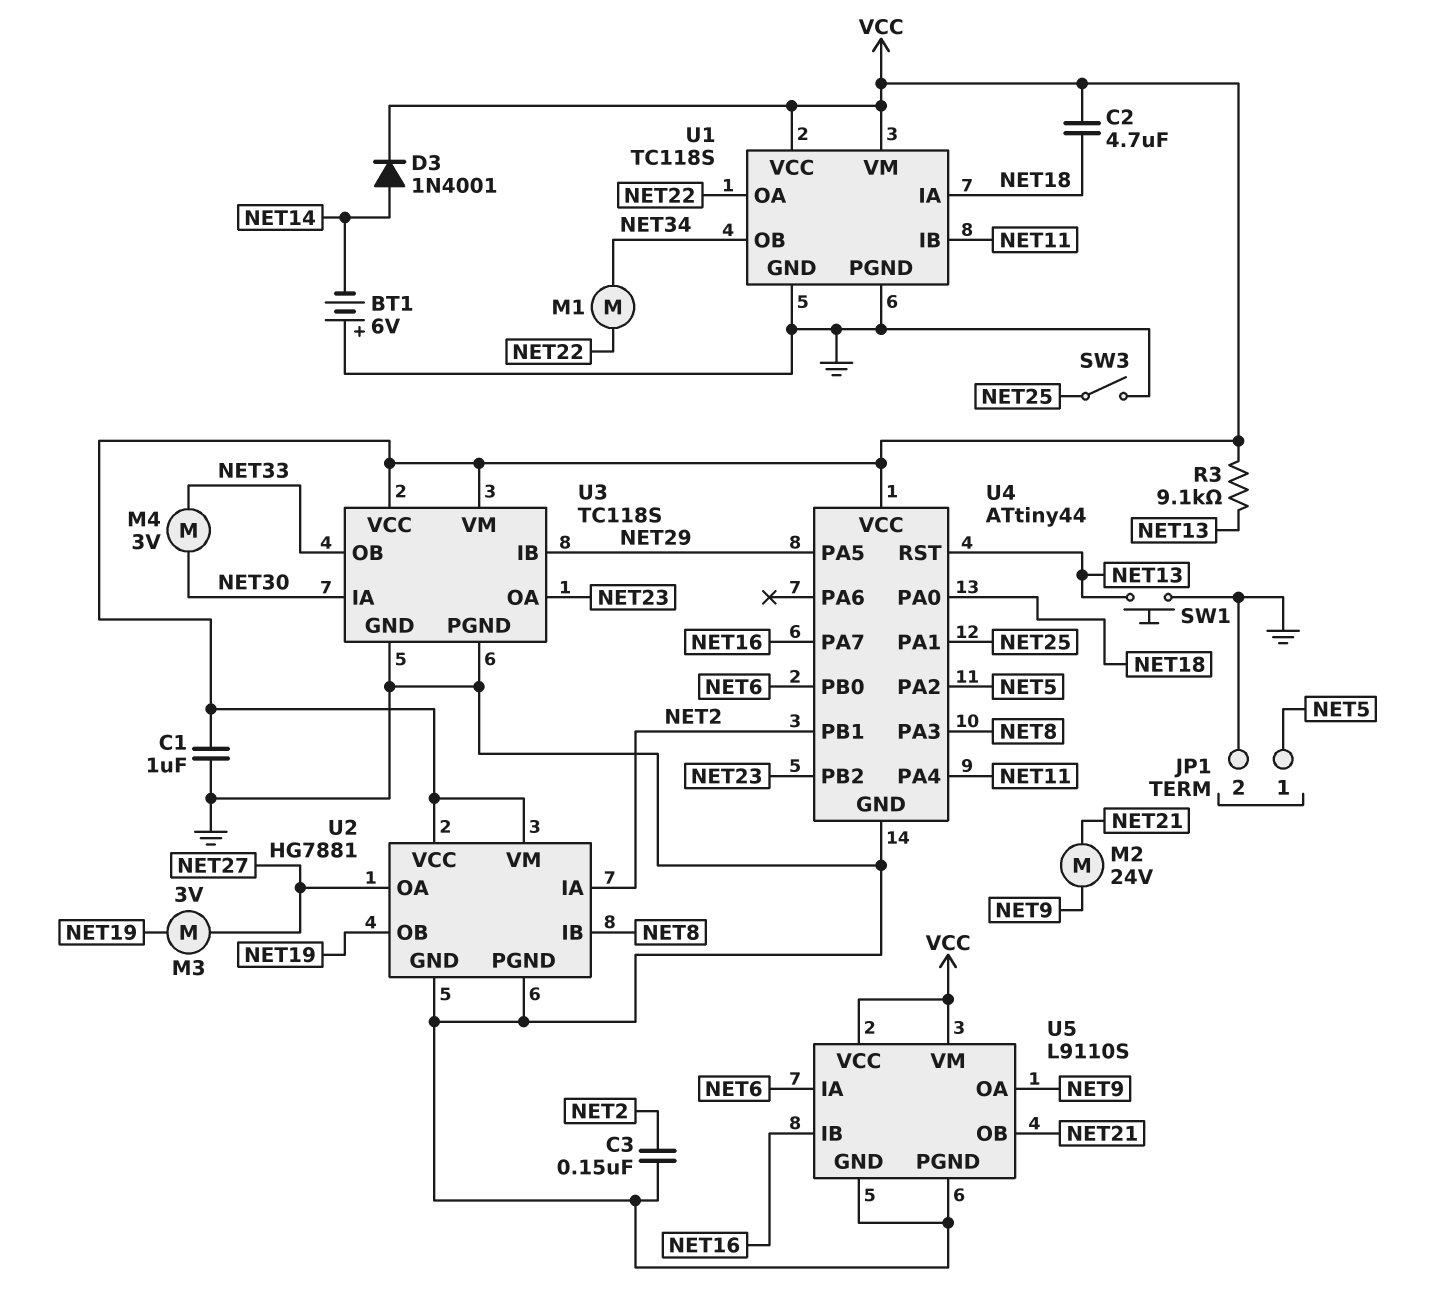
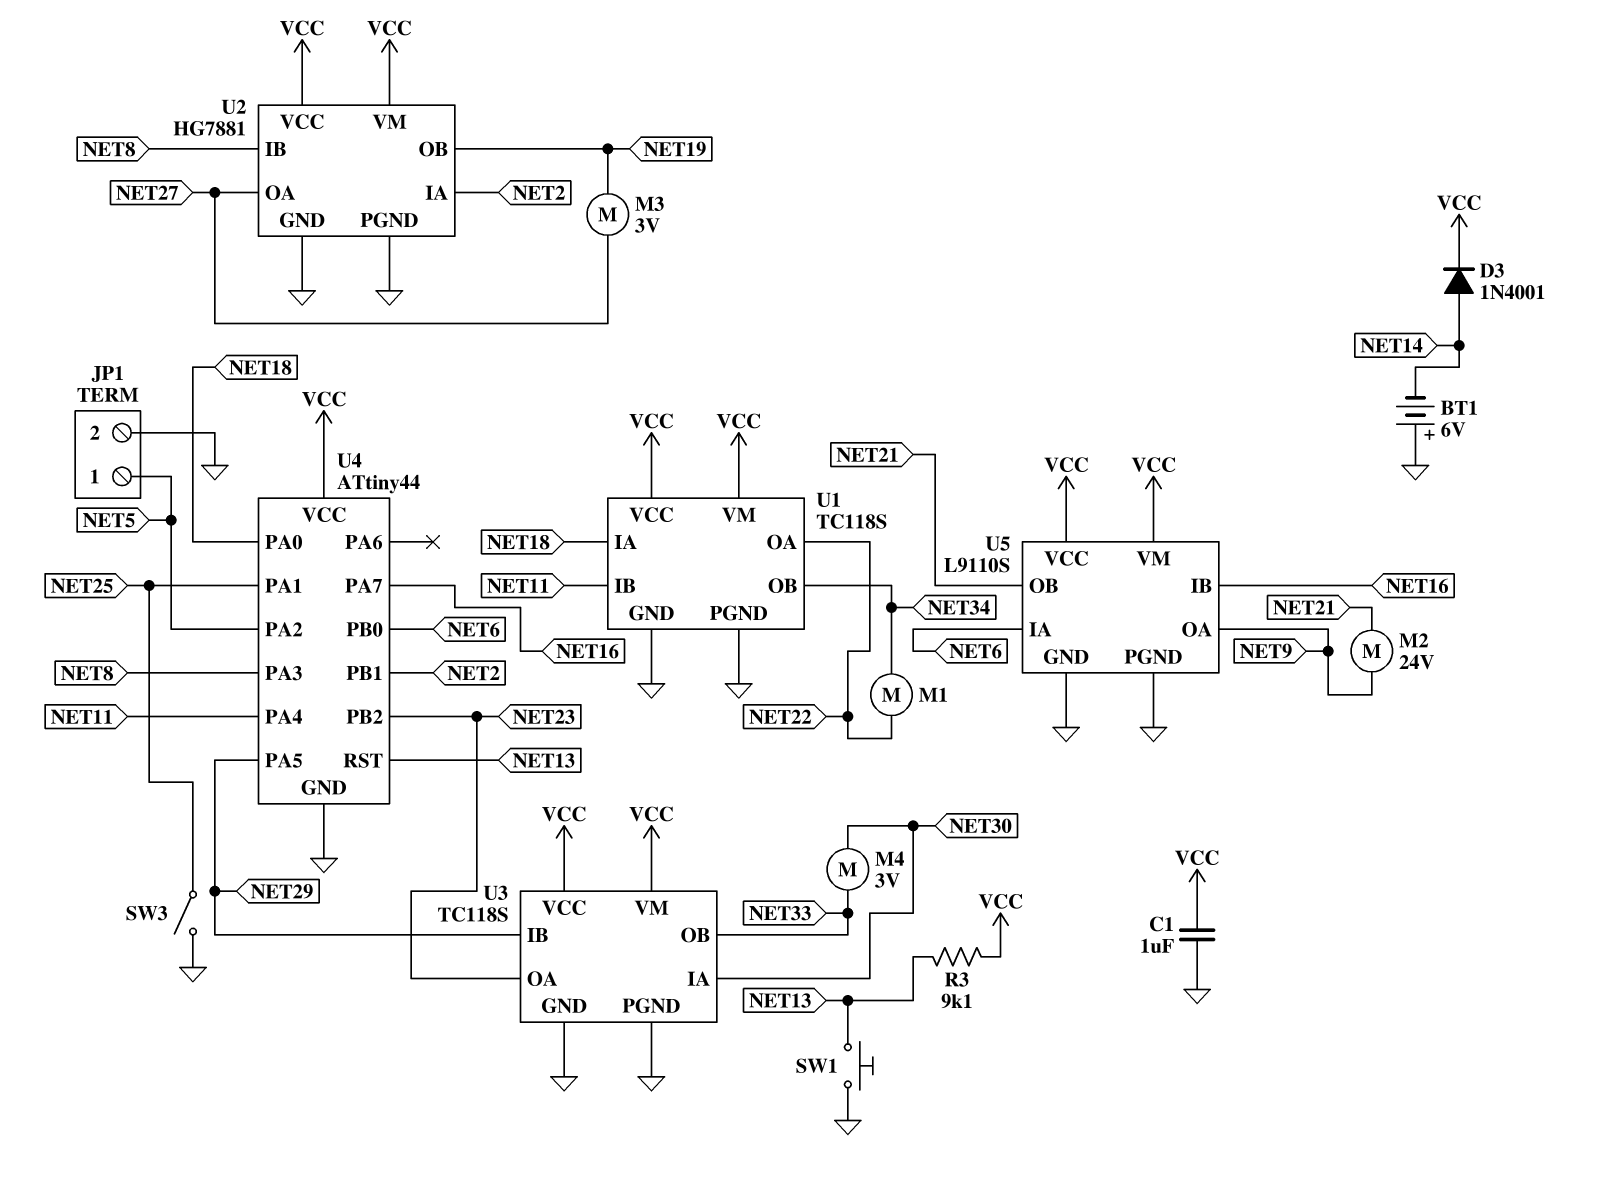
C2: 4.7uF (NET18, VCC) -> none
C3: 150nF (GND, NET2) -> none

